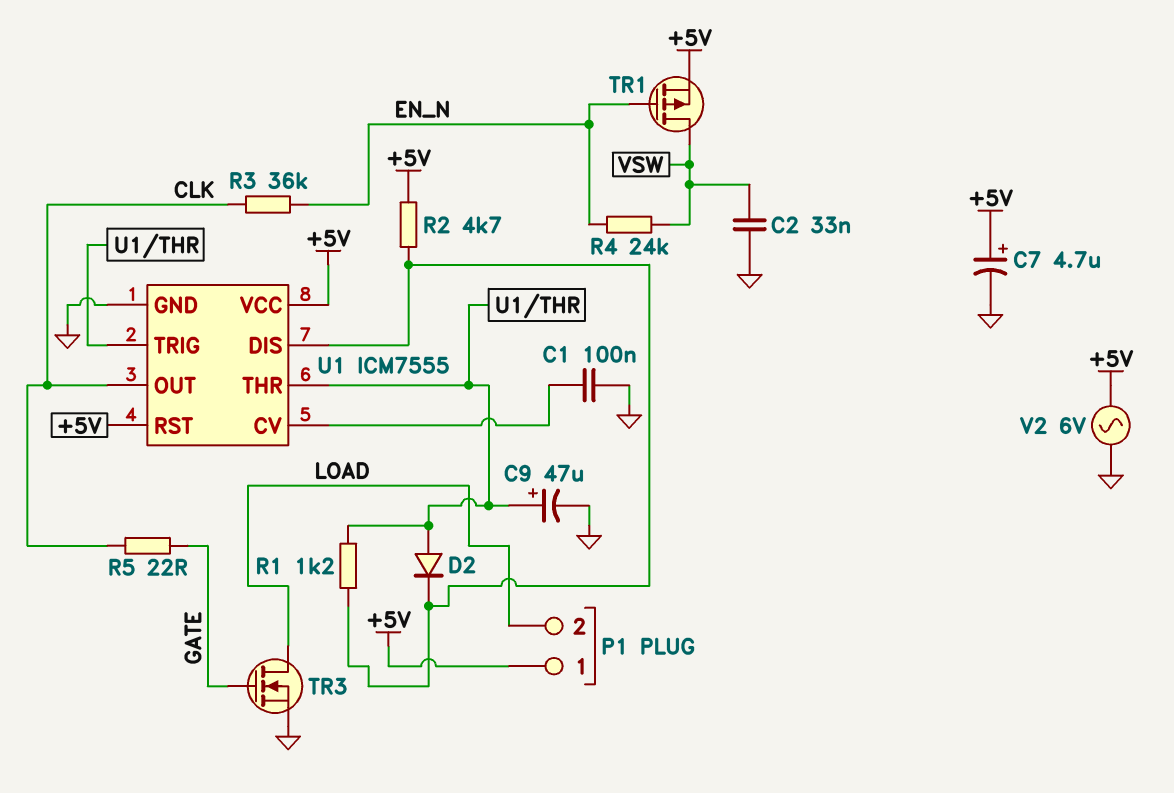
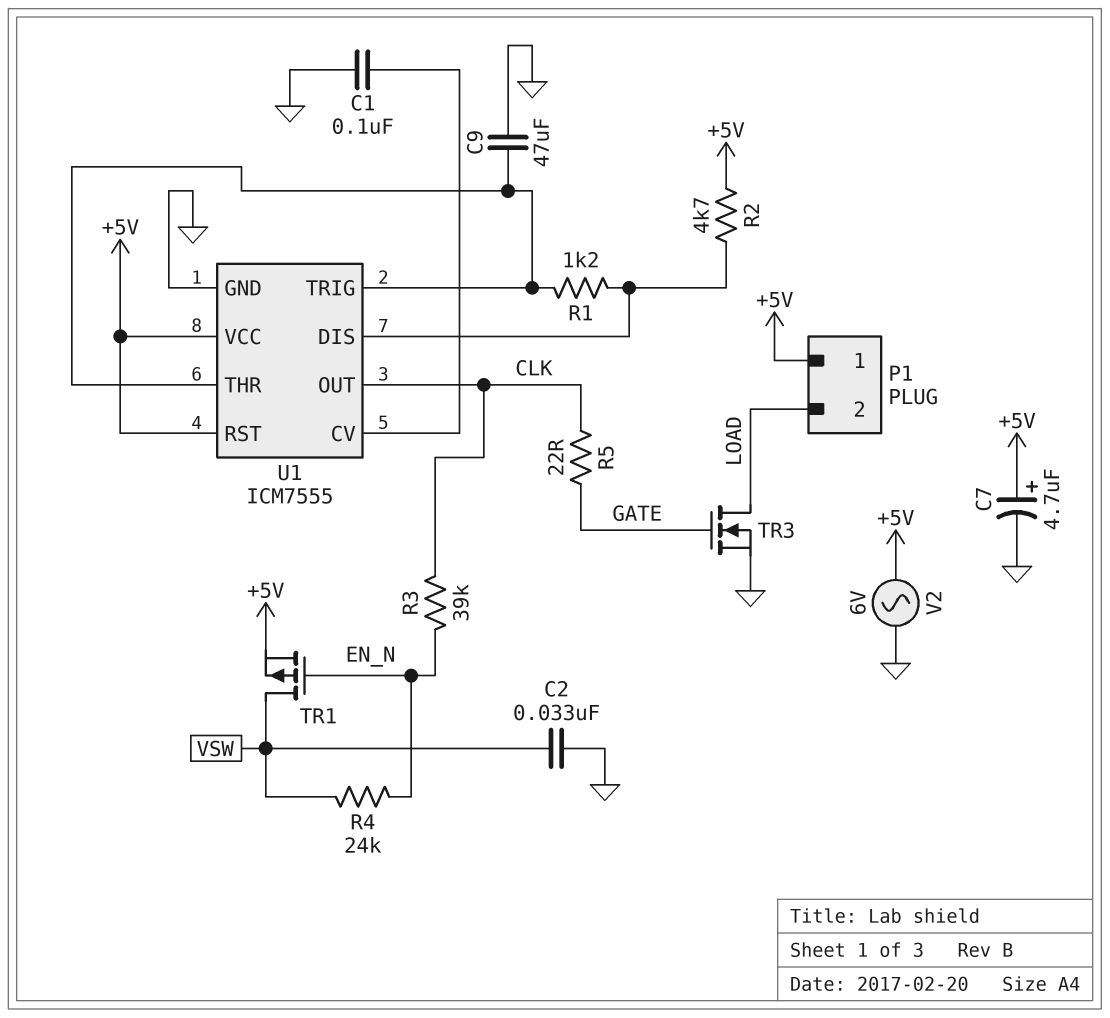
C9: 47uF (plus U1/THR, minus GND) -> 47uF (GND, U1/THR)
D2: diode (A U1/THR, K U1/DIS) -> none
R3: 36k (CLK, EN_N) -> 39k (CLK, EN_N)

